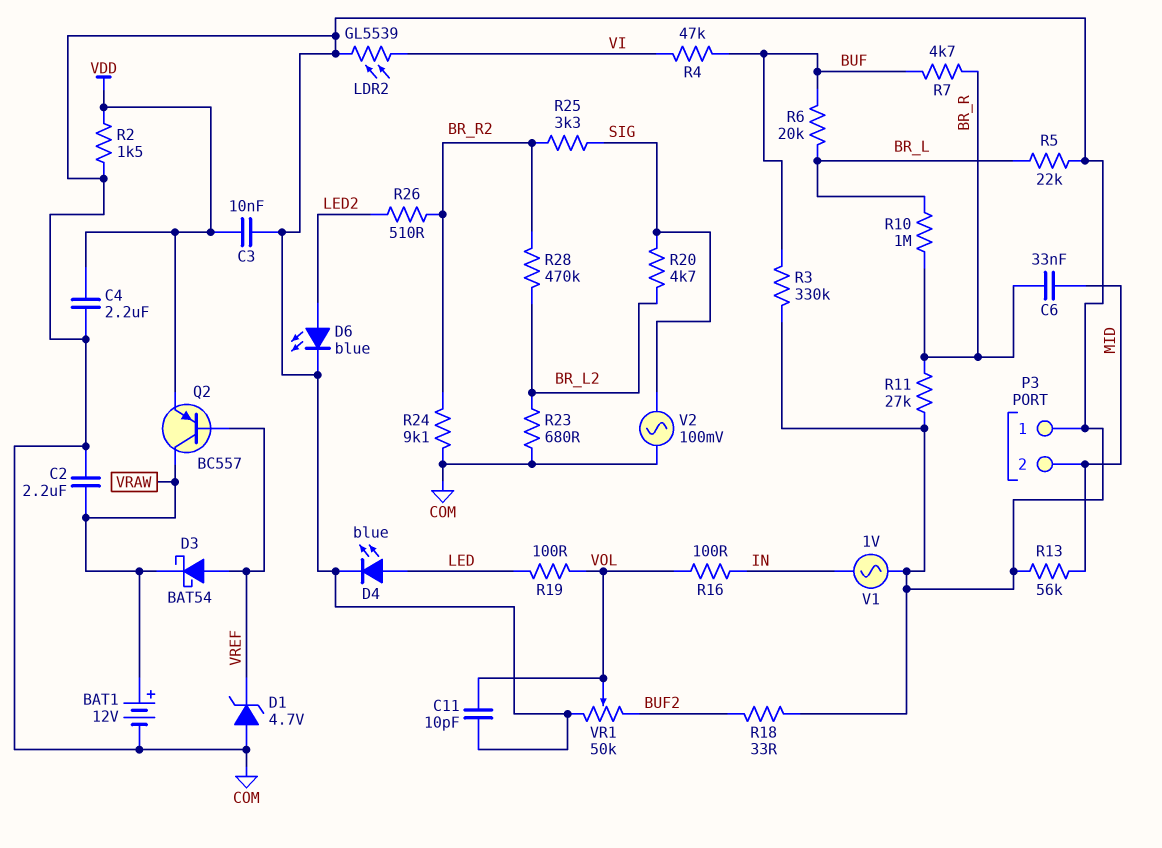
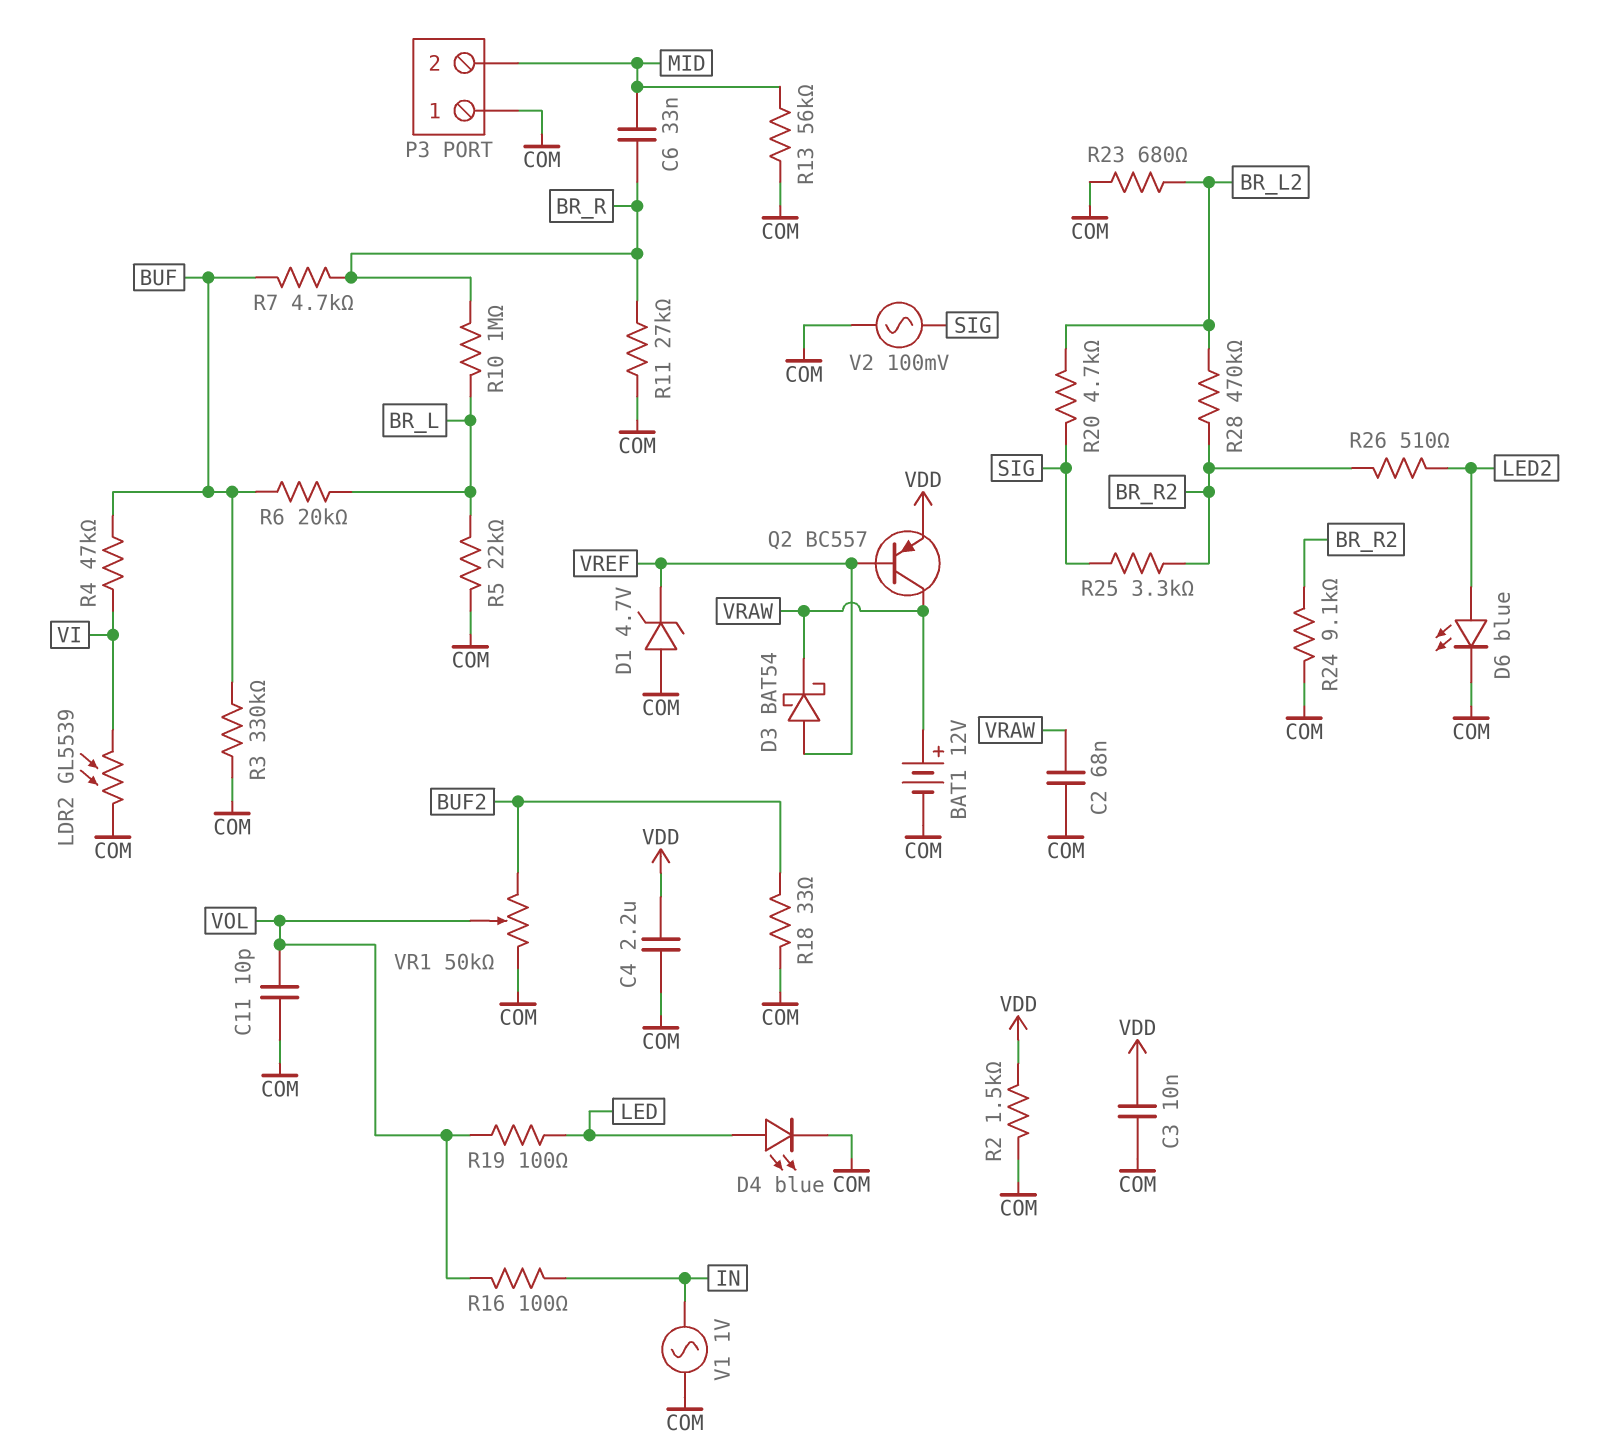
C2: 2.2uF (COM, VRAW) -> 68nF (COM, VRAW)

